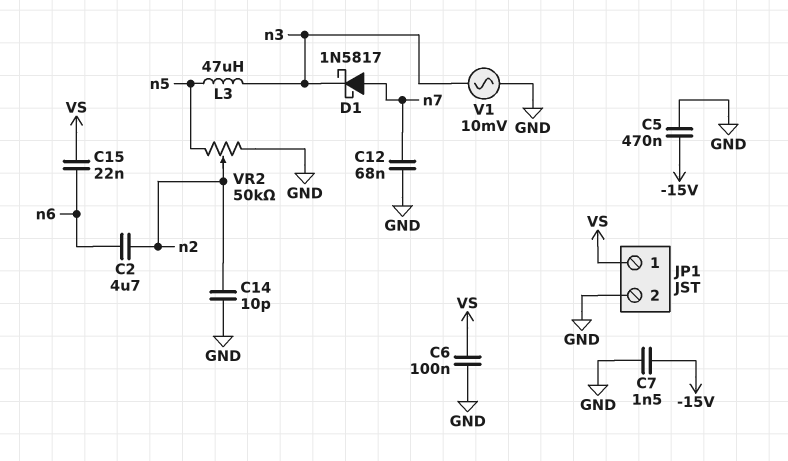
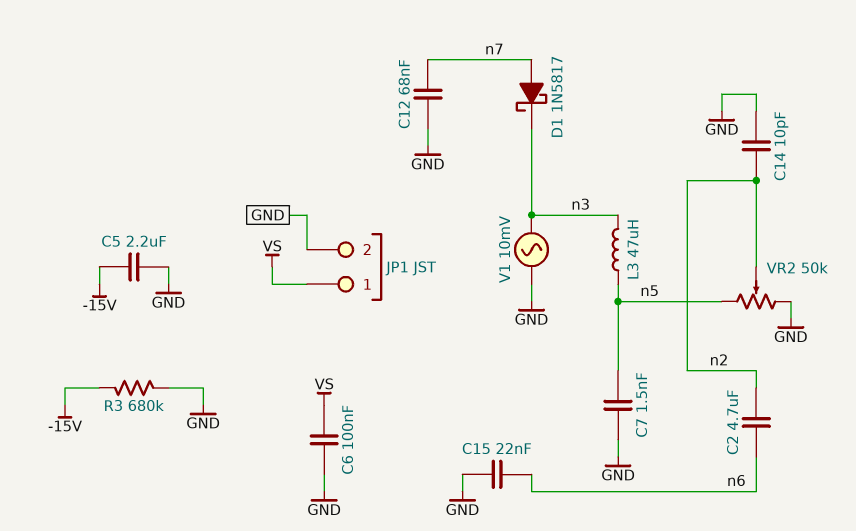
C5: 470nF (-15V, GND) -> 2.2uF (-15V, GND)
C7: 1.5nF (-15V, GND) -> 1.5nF (GND, n5)
C15: 22nF (VS, n6) -> 22nF (GND, n6)
R3: none -> 680k (-15V, GND)

